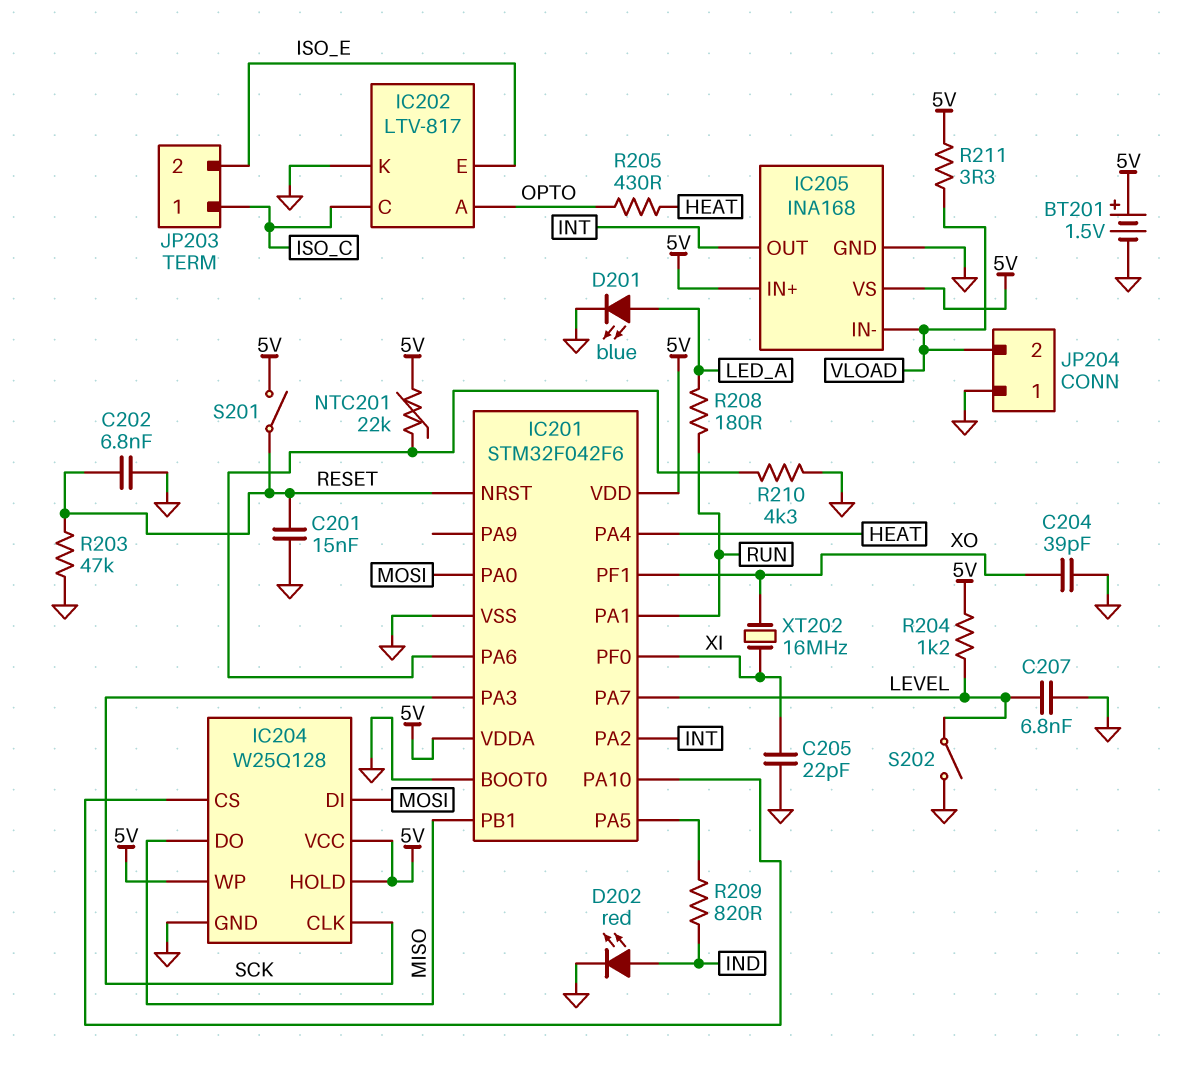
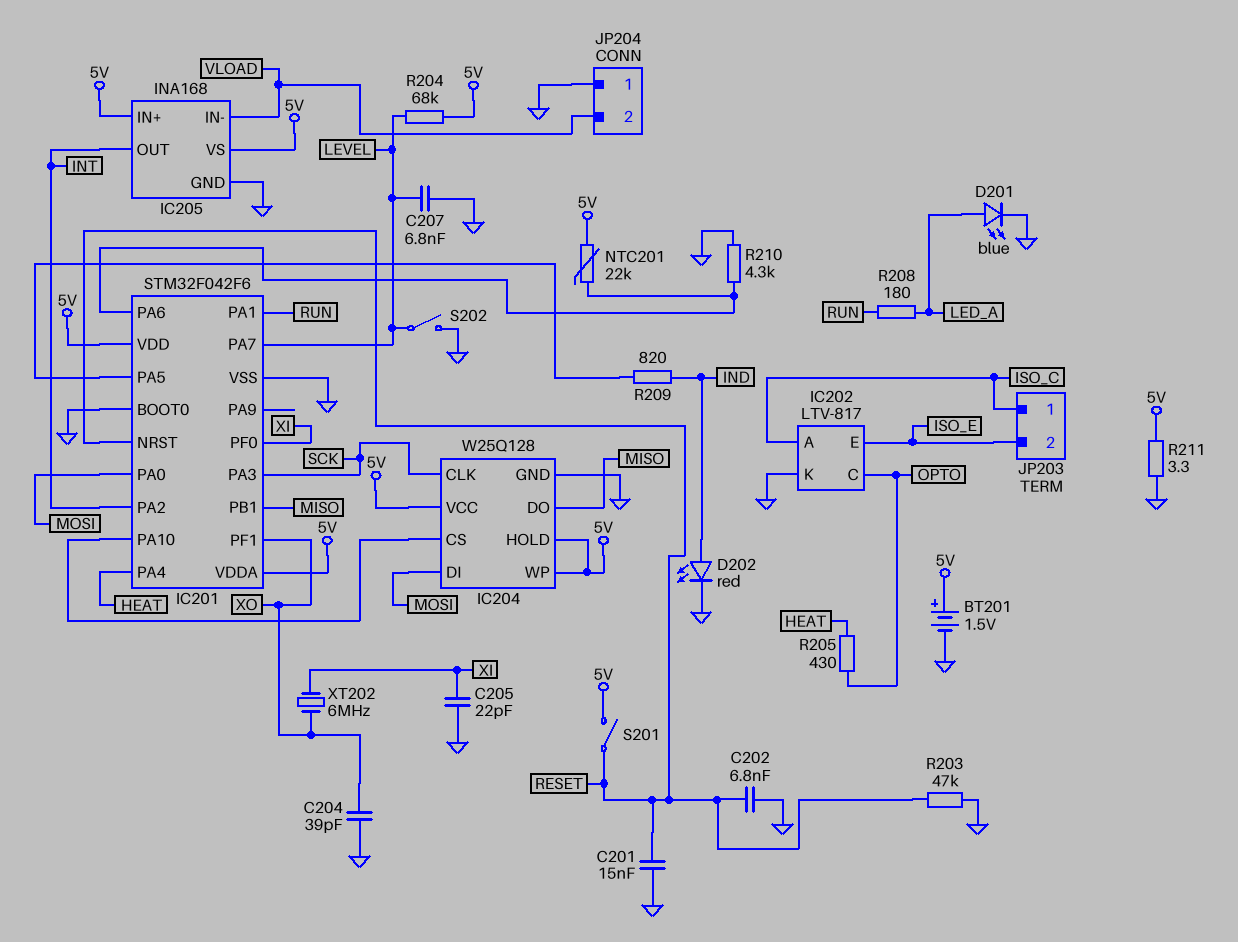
IC202 pin A: OPTO -> ISO_C
IC202 pin C: ISO_C -> OPTO
R204: 1.2k (5V, LEVEL) -> 68k (5V, LEVEL)
R211: 3.3 (5V, VLOAD) -> 3.3 (5V, GND)
XT202: 16MHz (XI, XO) -> 6MHz (XI, XO)

